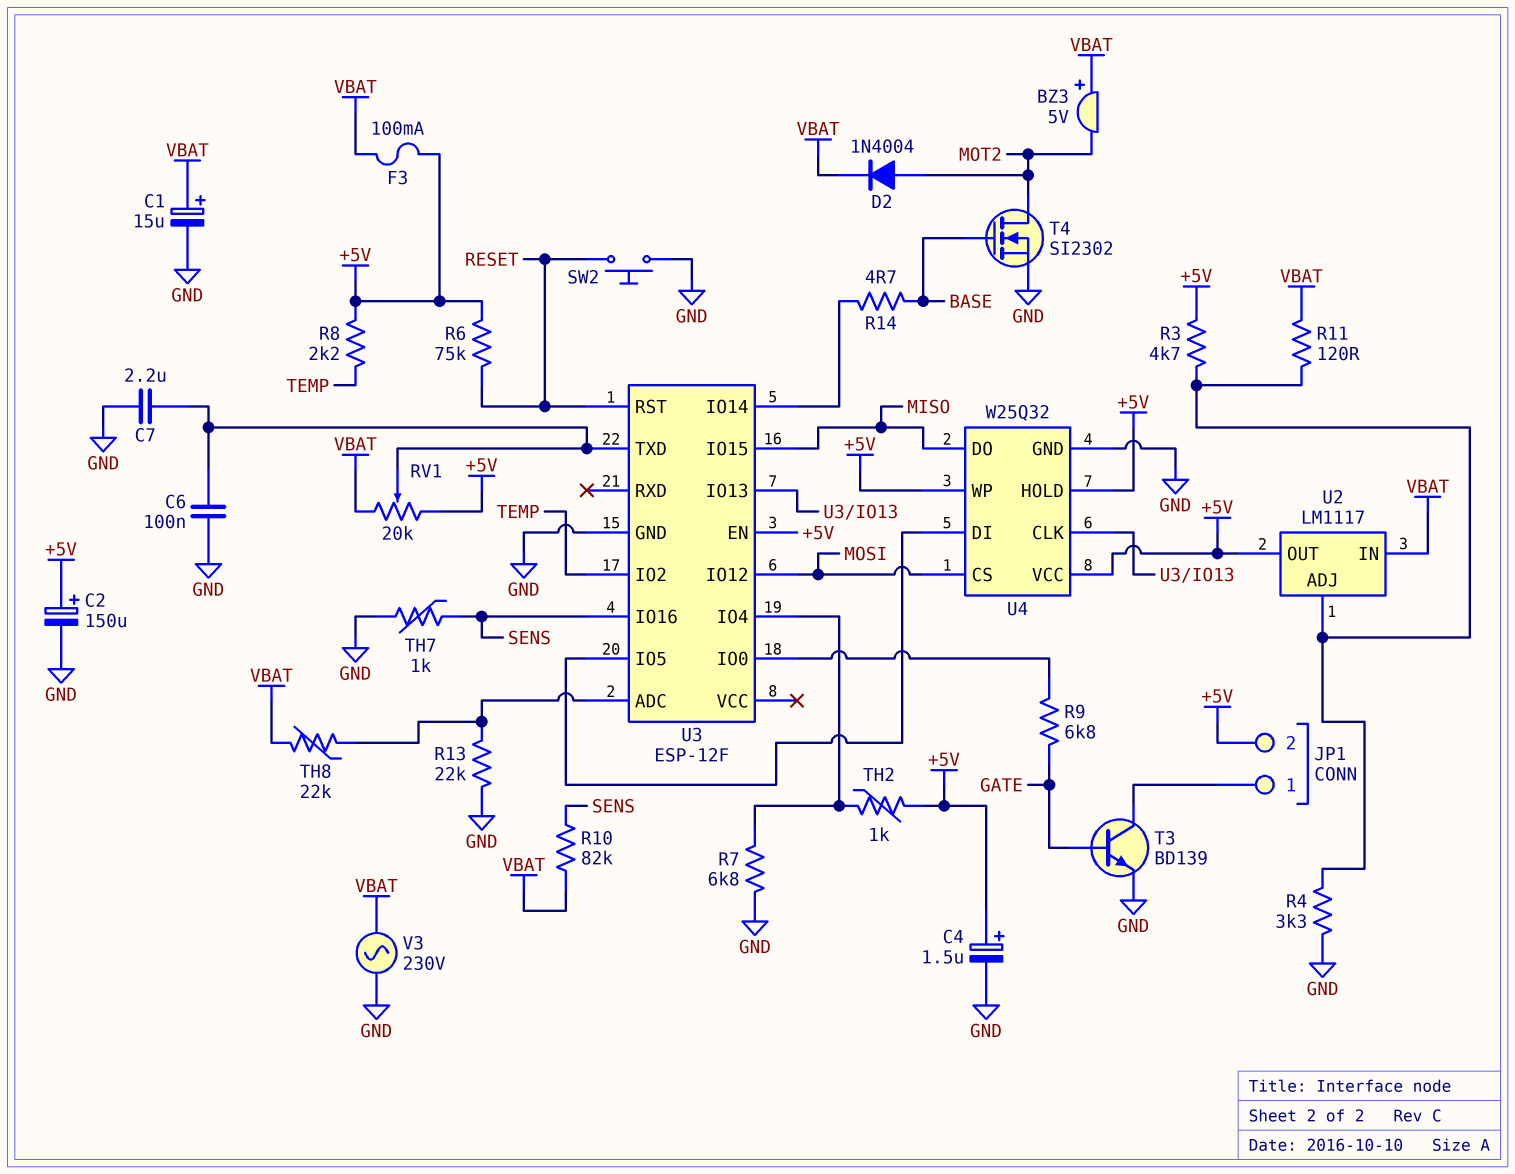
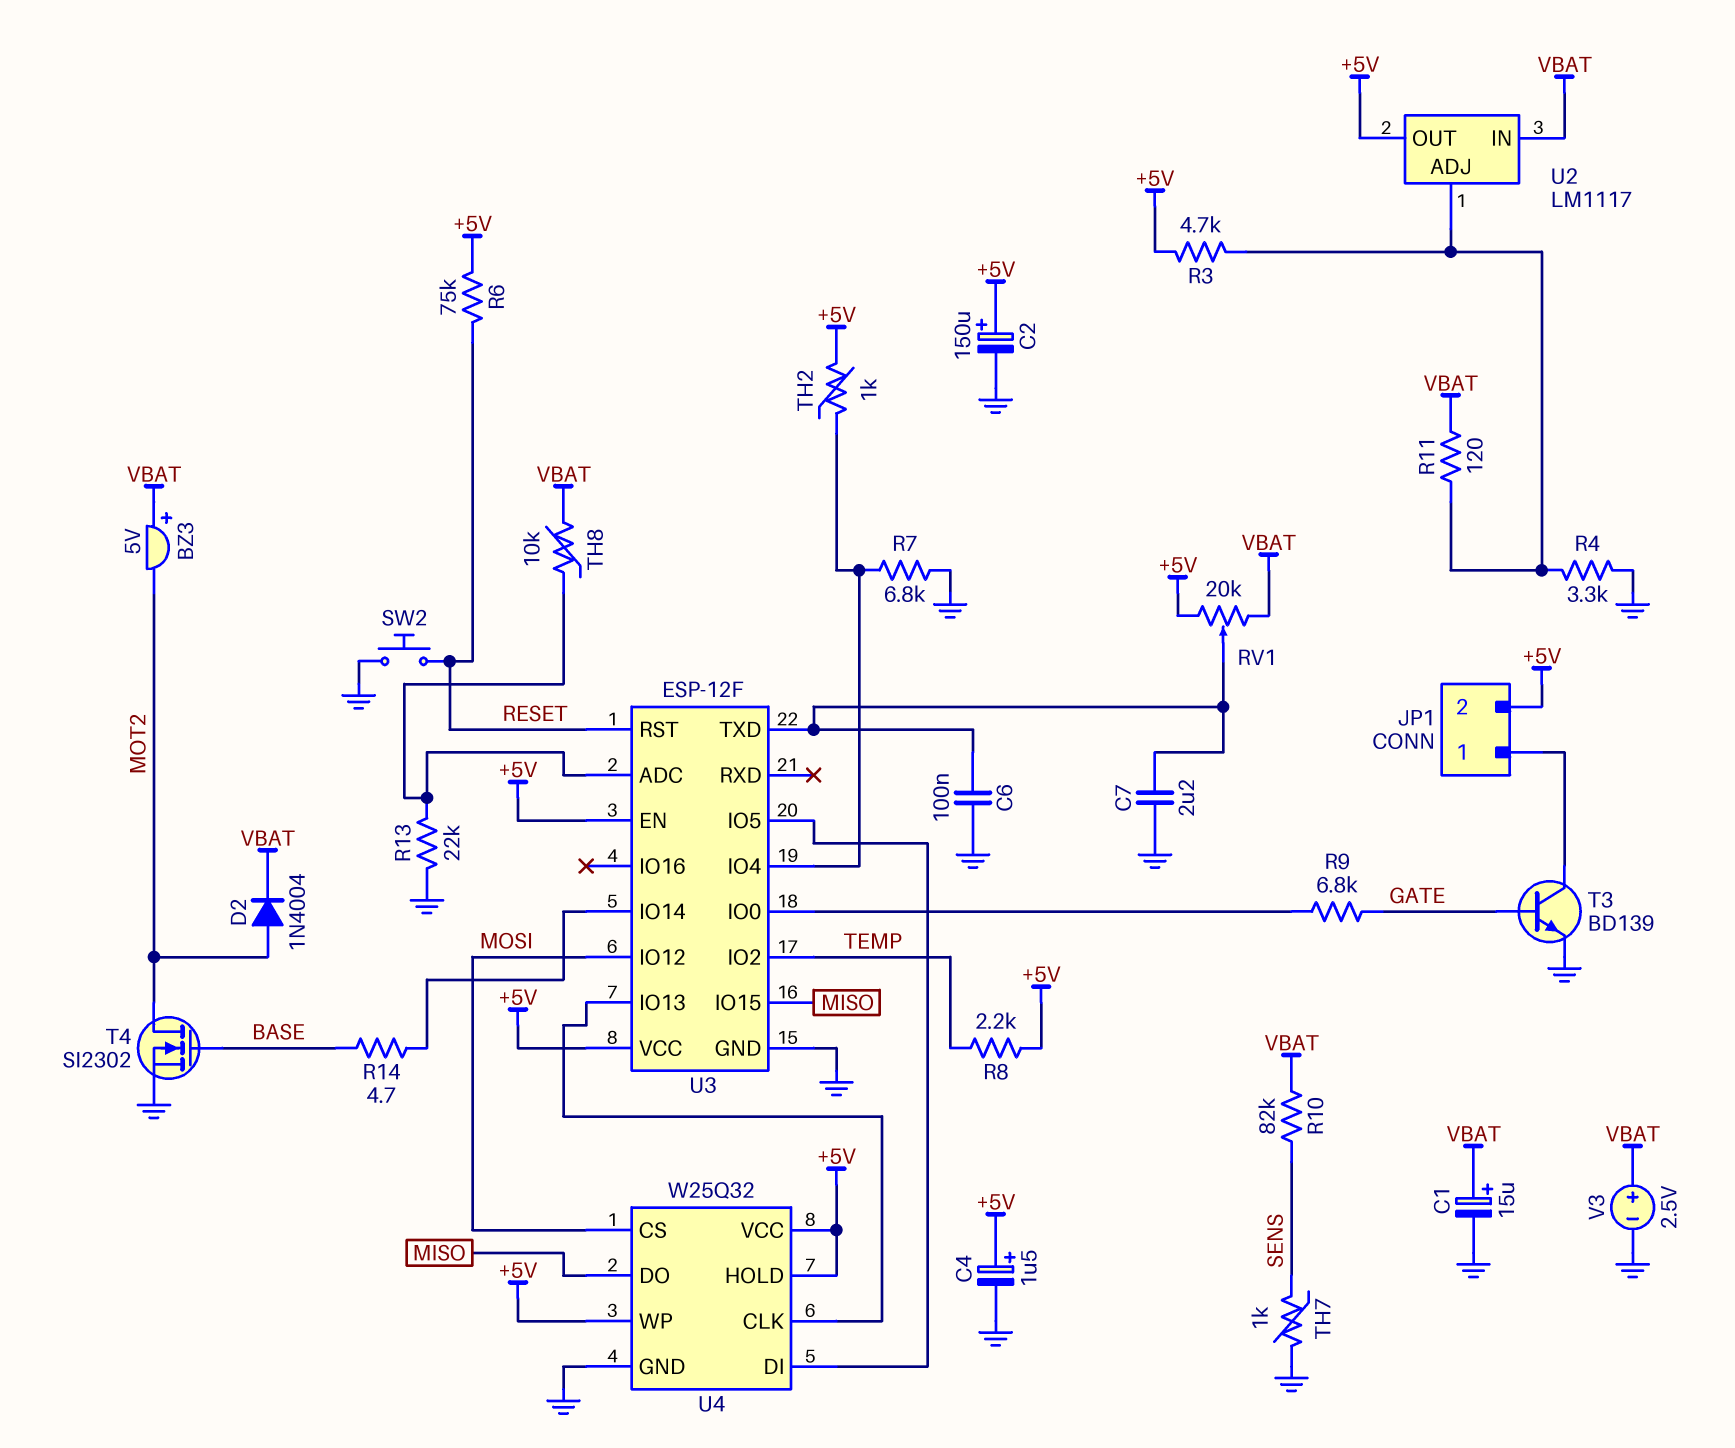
F3: 100mA (+5V, VBAT) -> none
TH8: 22k (U3/ADC, VBAT) -> 10k (U3/ADC, VBAT)
U3 pin IO16: SENS -> none
U3 pin VCC: none -> +5V
V3: AC 230V (GND, VBAT) -> 2.5V (plus VBAT, minus GND)

